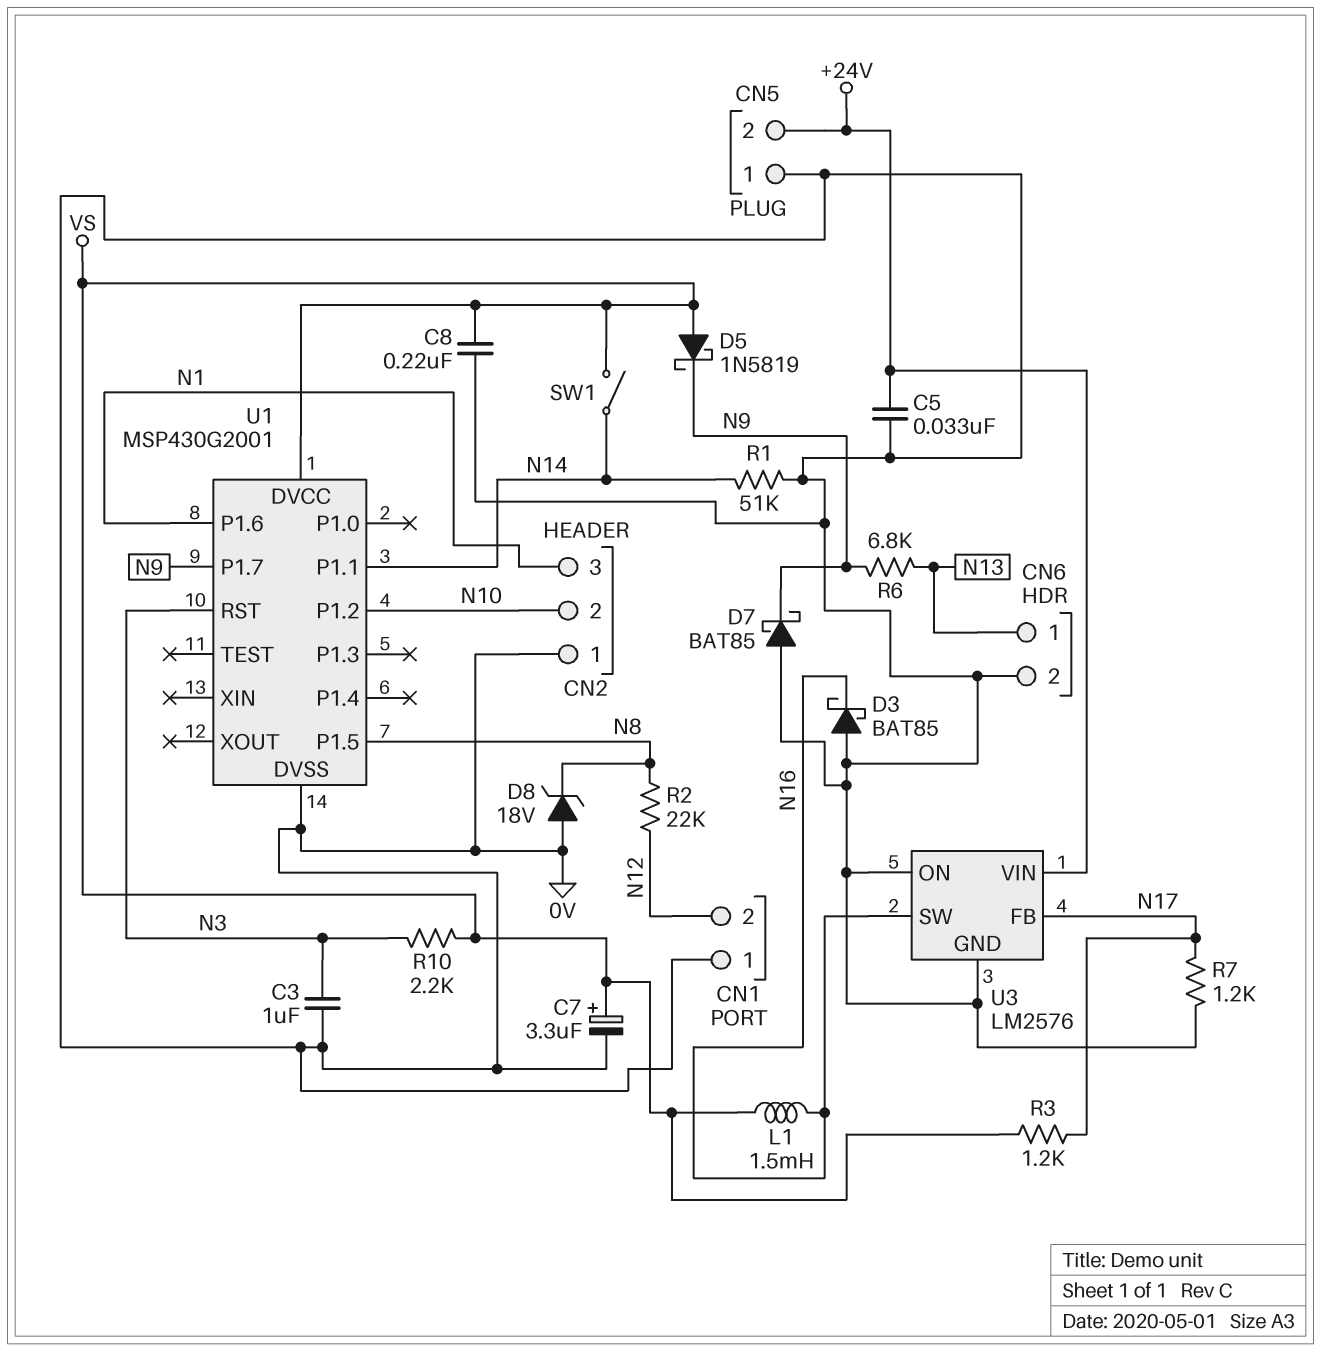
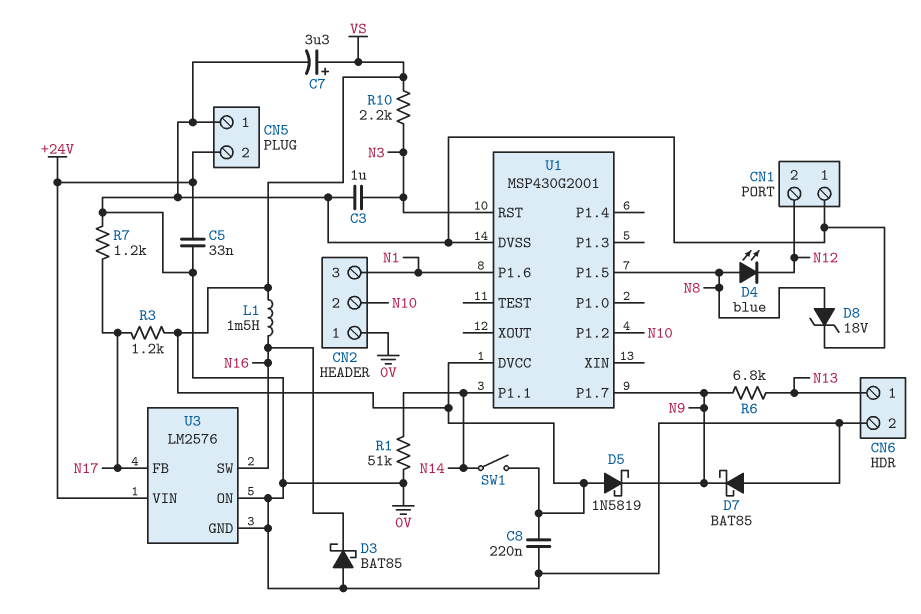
D4: none -> LED blue (A N8, K N12)
D8: zener 18V (A 0V, K N8) -> zener 18V (A N8, K 0V)
R2: 22k (N8, N12) -> none

